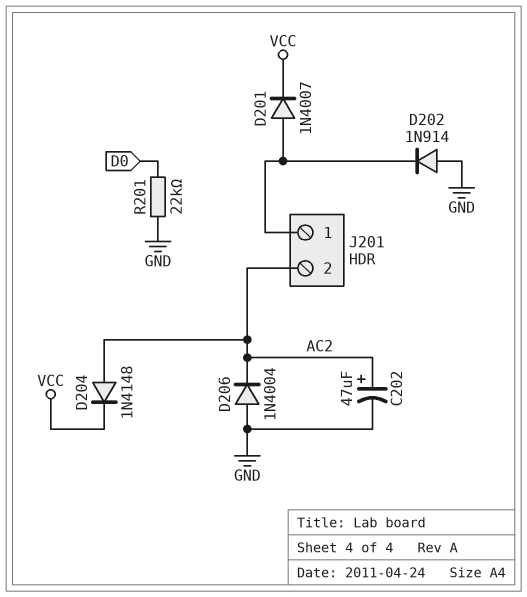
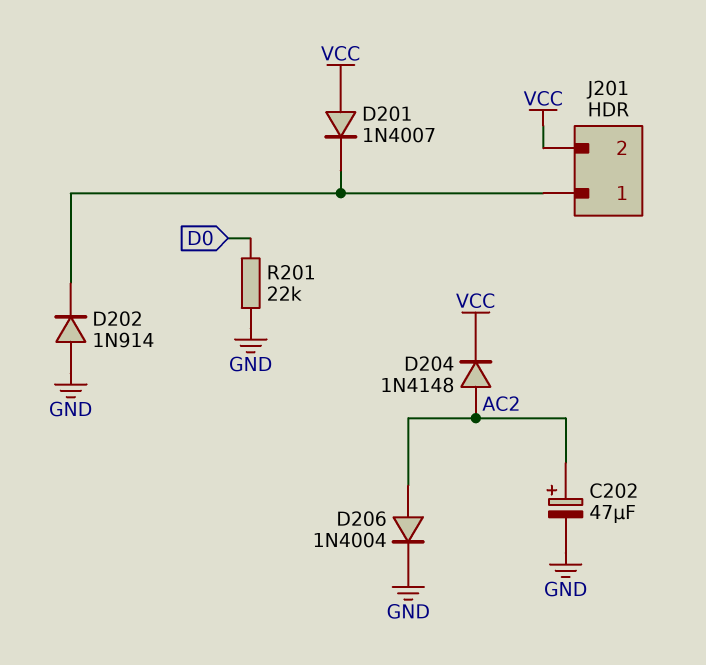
D201: diode 1N4007 (A J201/1, K VCC) -> diode 1N4007 (A VCC, K J201/1)
D206: diode 1N4004 (A GND, K AC2) -> diode 1N4004 (A AC2, K GND)
J201 pin 2: AC2 -> VCC

